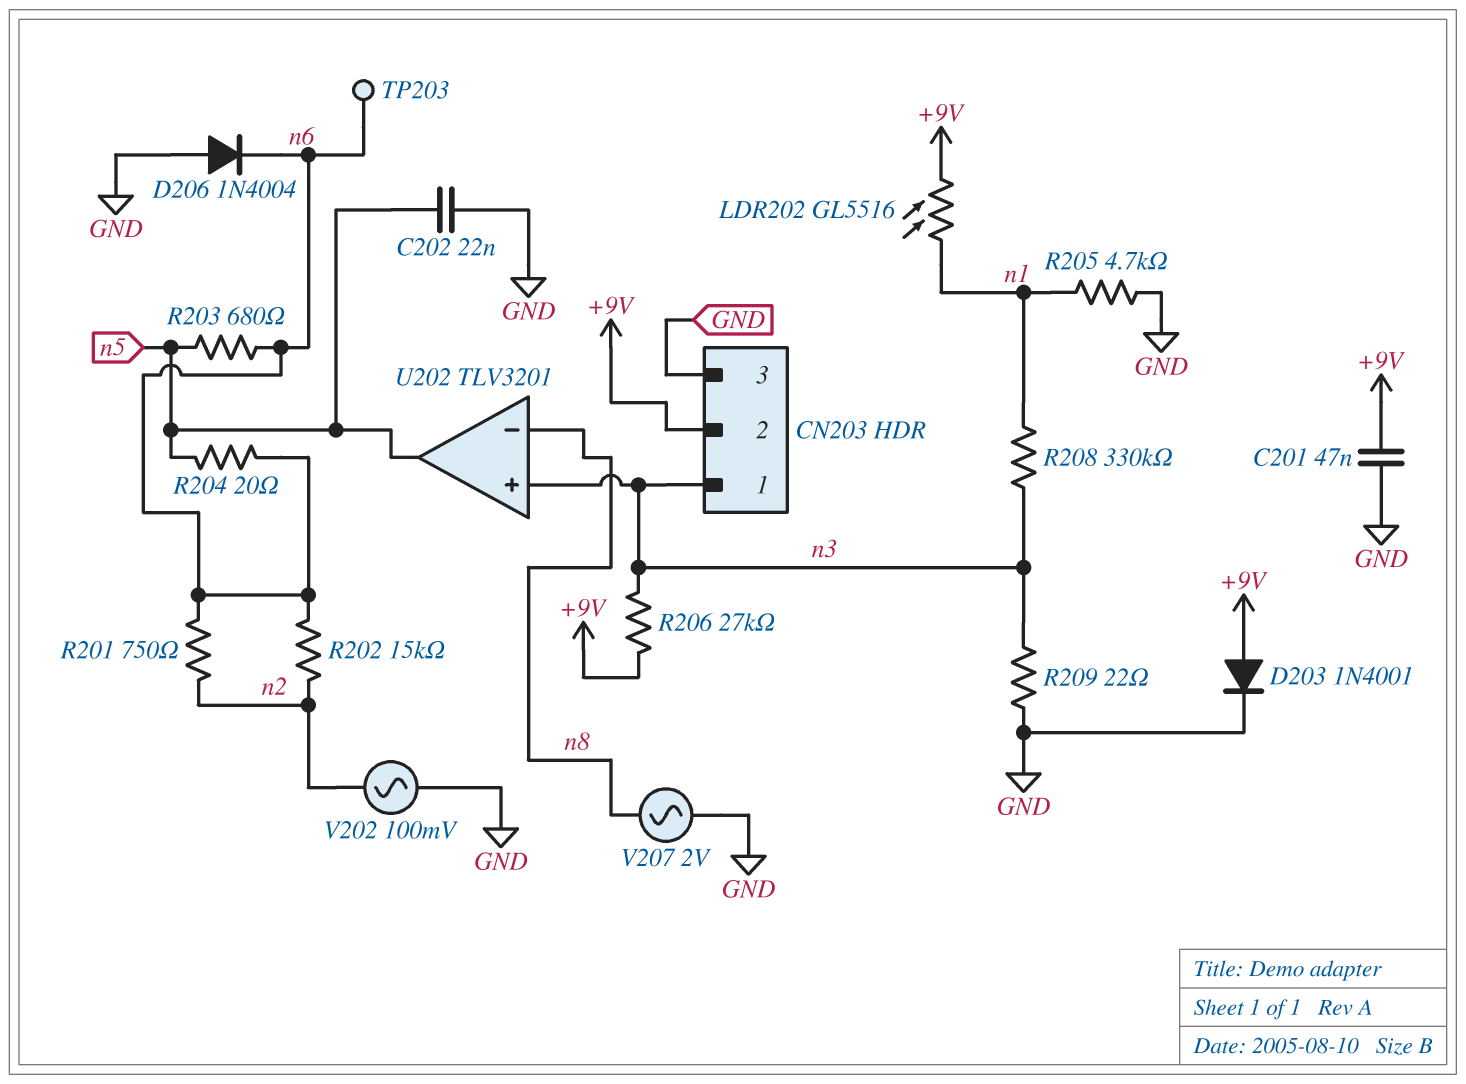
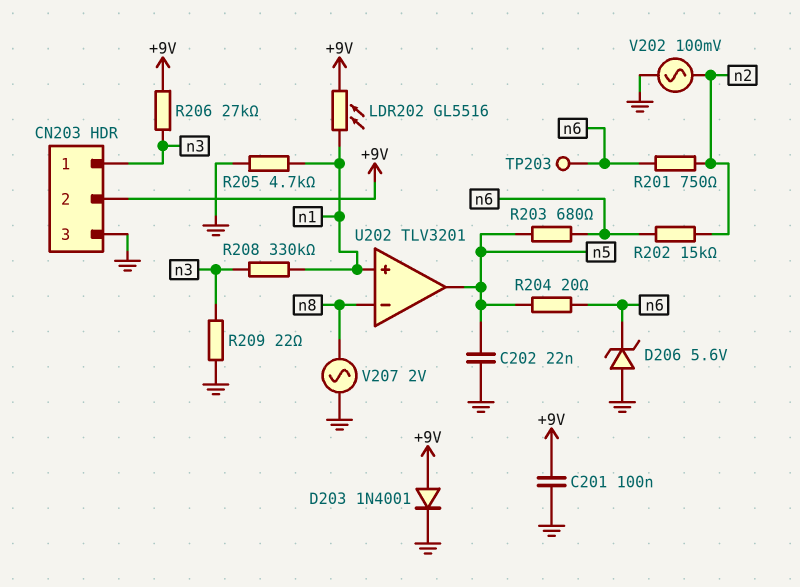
C201: 47nF (+9V, GND) -> 100nF (+9V, GND)
D206: diode 1N4004 (A GND, K n6) -> zener 5.6V (A GND, K n6)
U202 pin in+: n3 -> n1

